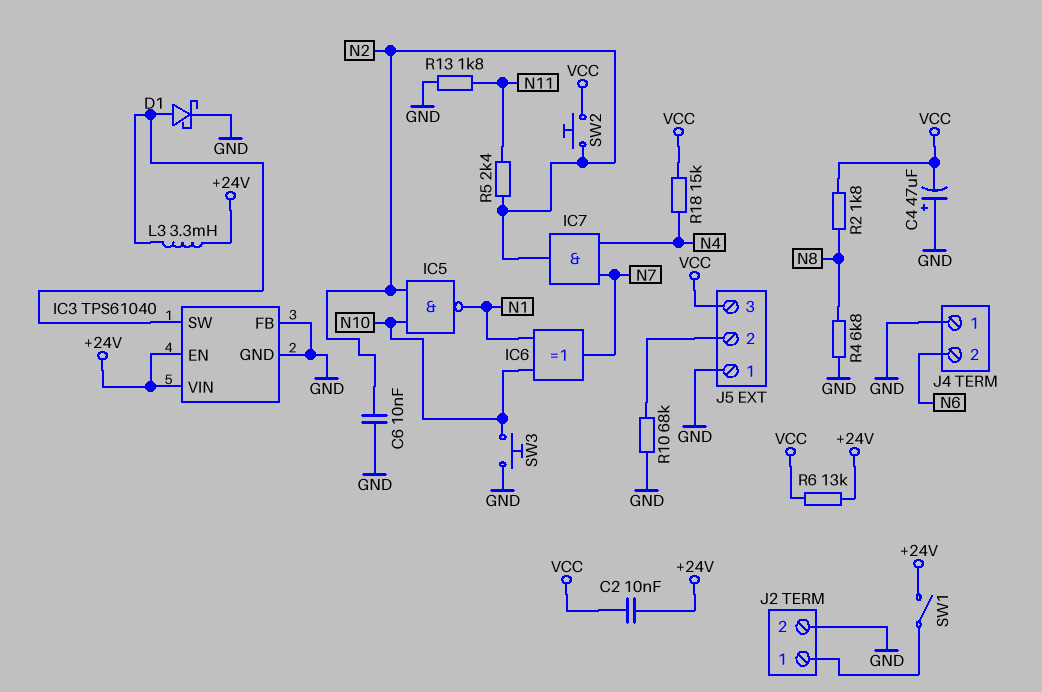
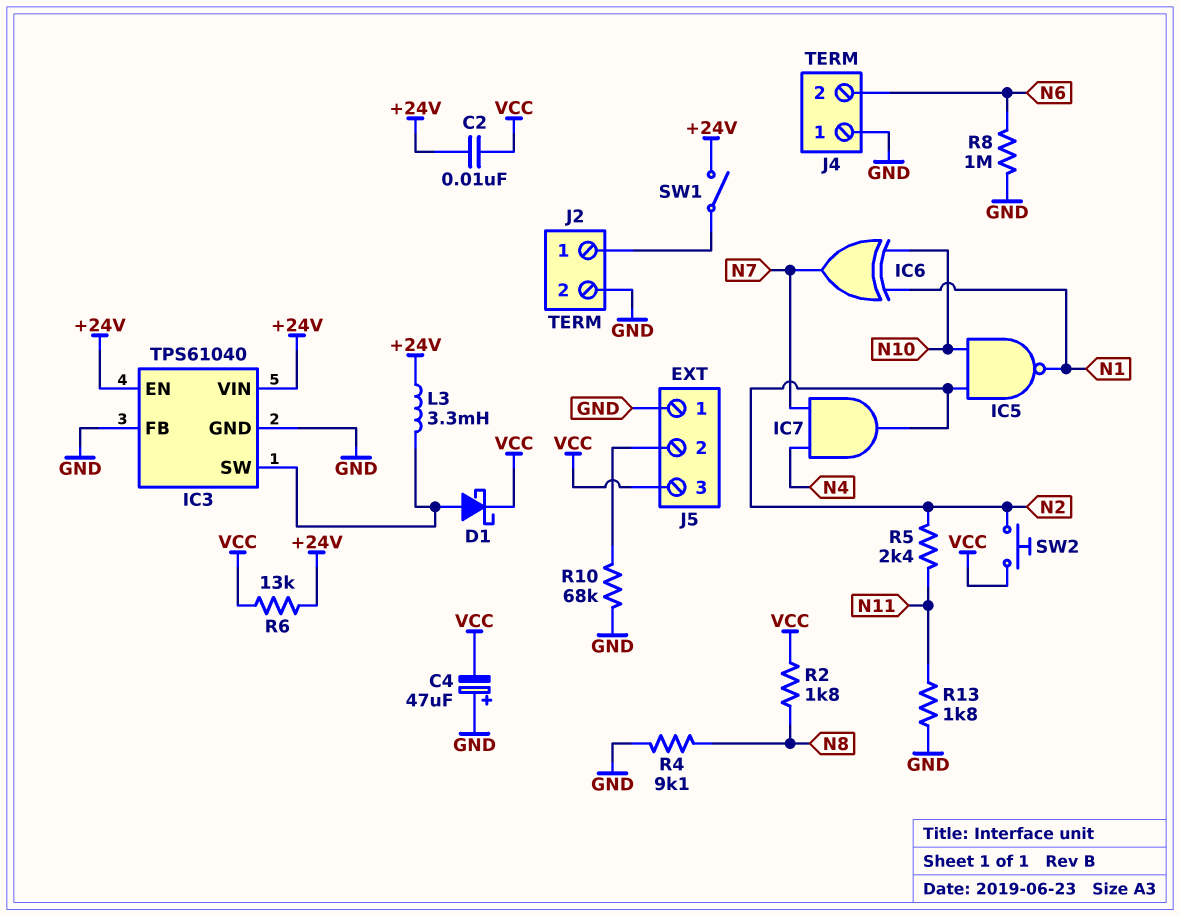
C6: 10nF (GND, N2) -> none
D1: schottky (A IC3/SW, K GND) -> schottky (A IC3/SW, K VCC)
R4: 6.8k (GND, N8) -> 9.1k (GND, N8)
R8: none -> 1M (GND, N6)
R18: 15k (N4, VCC) -> none
SW3: button (GND, N10) -> none

